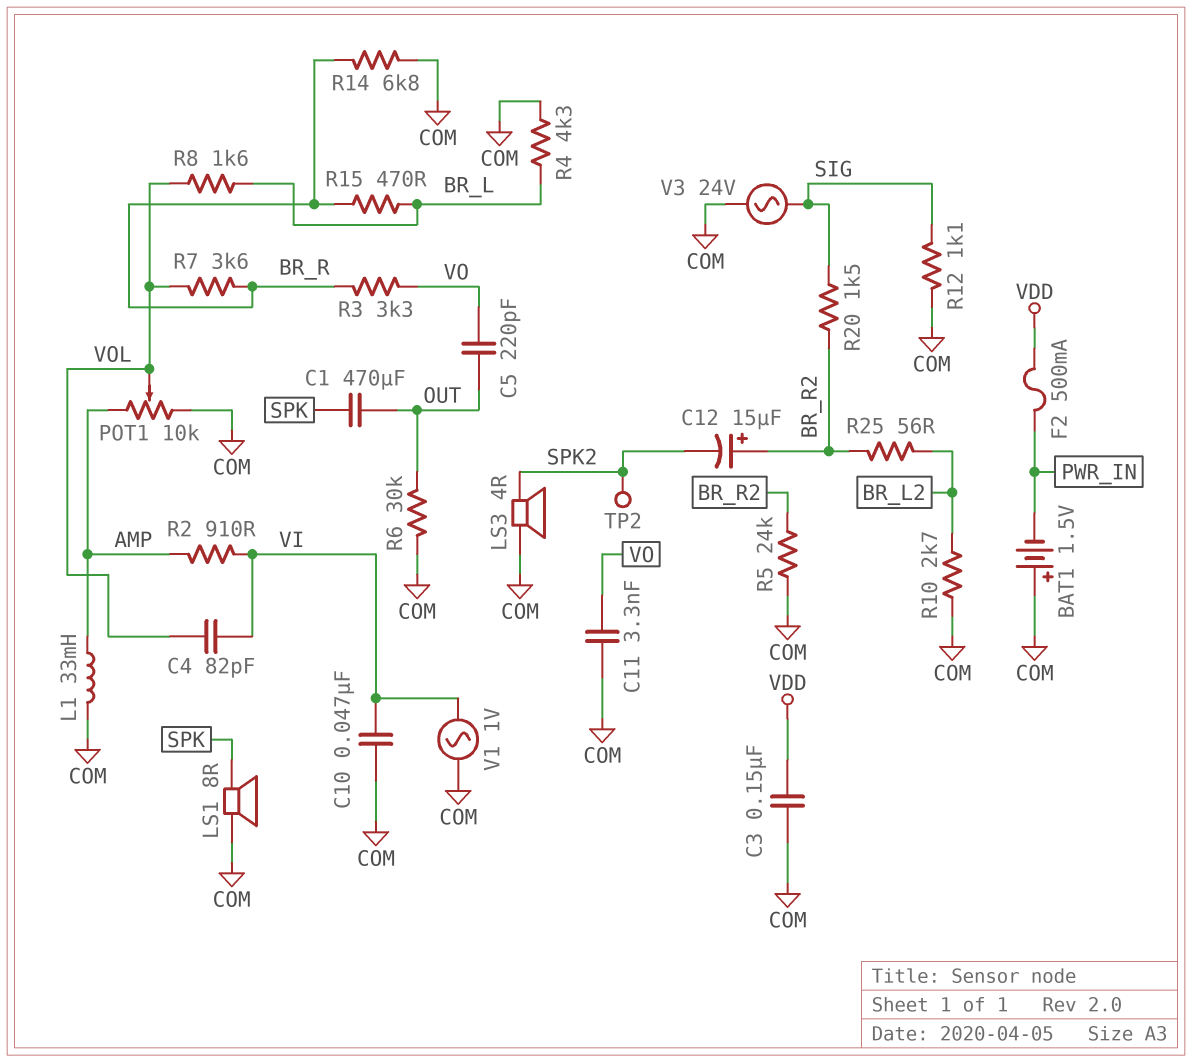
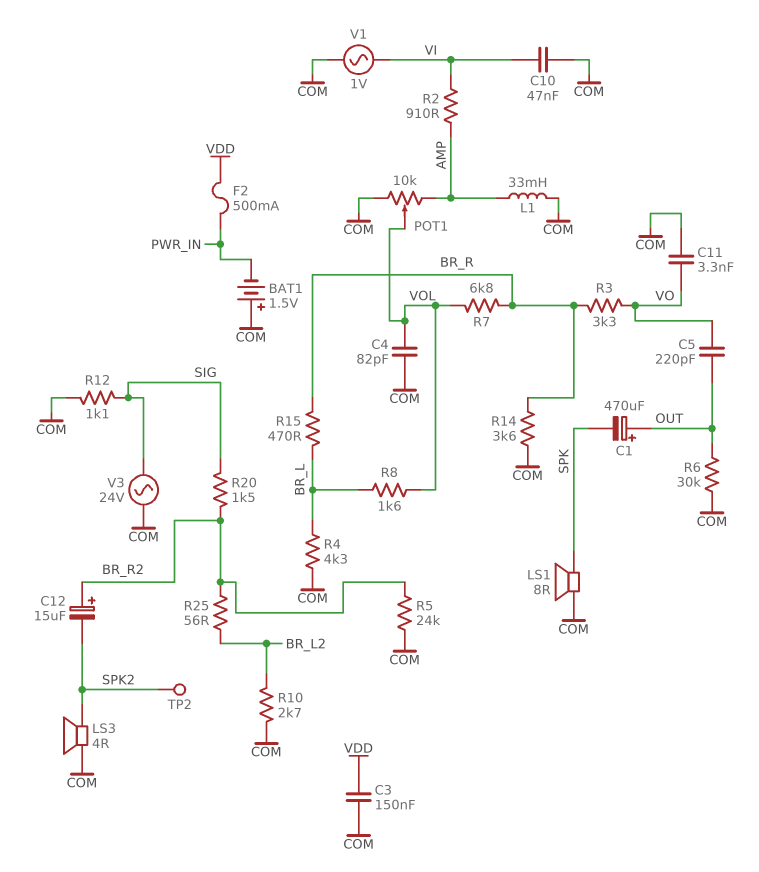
C1: 470uF (OUT, SPK) -> 470uF (plus OUT, minus SPK)
C4: 82pF (VI, VOL) -> 82pF (COM, VOL)
R7: 3.6k (BR_R, VOL) -> 6.8k (BR_R, VOL)
R14: 6.8k (BR_R, COM) -> 3.6k (BR_R, COM)

